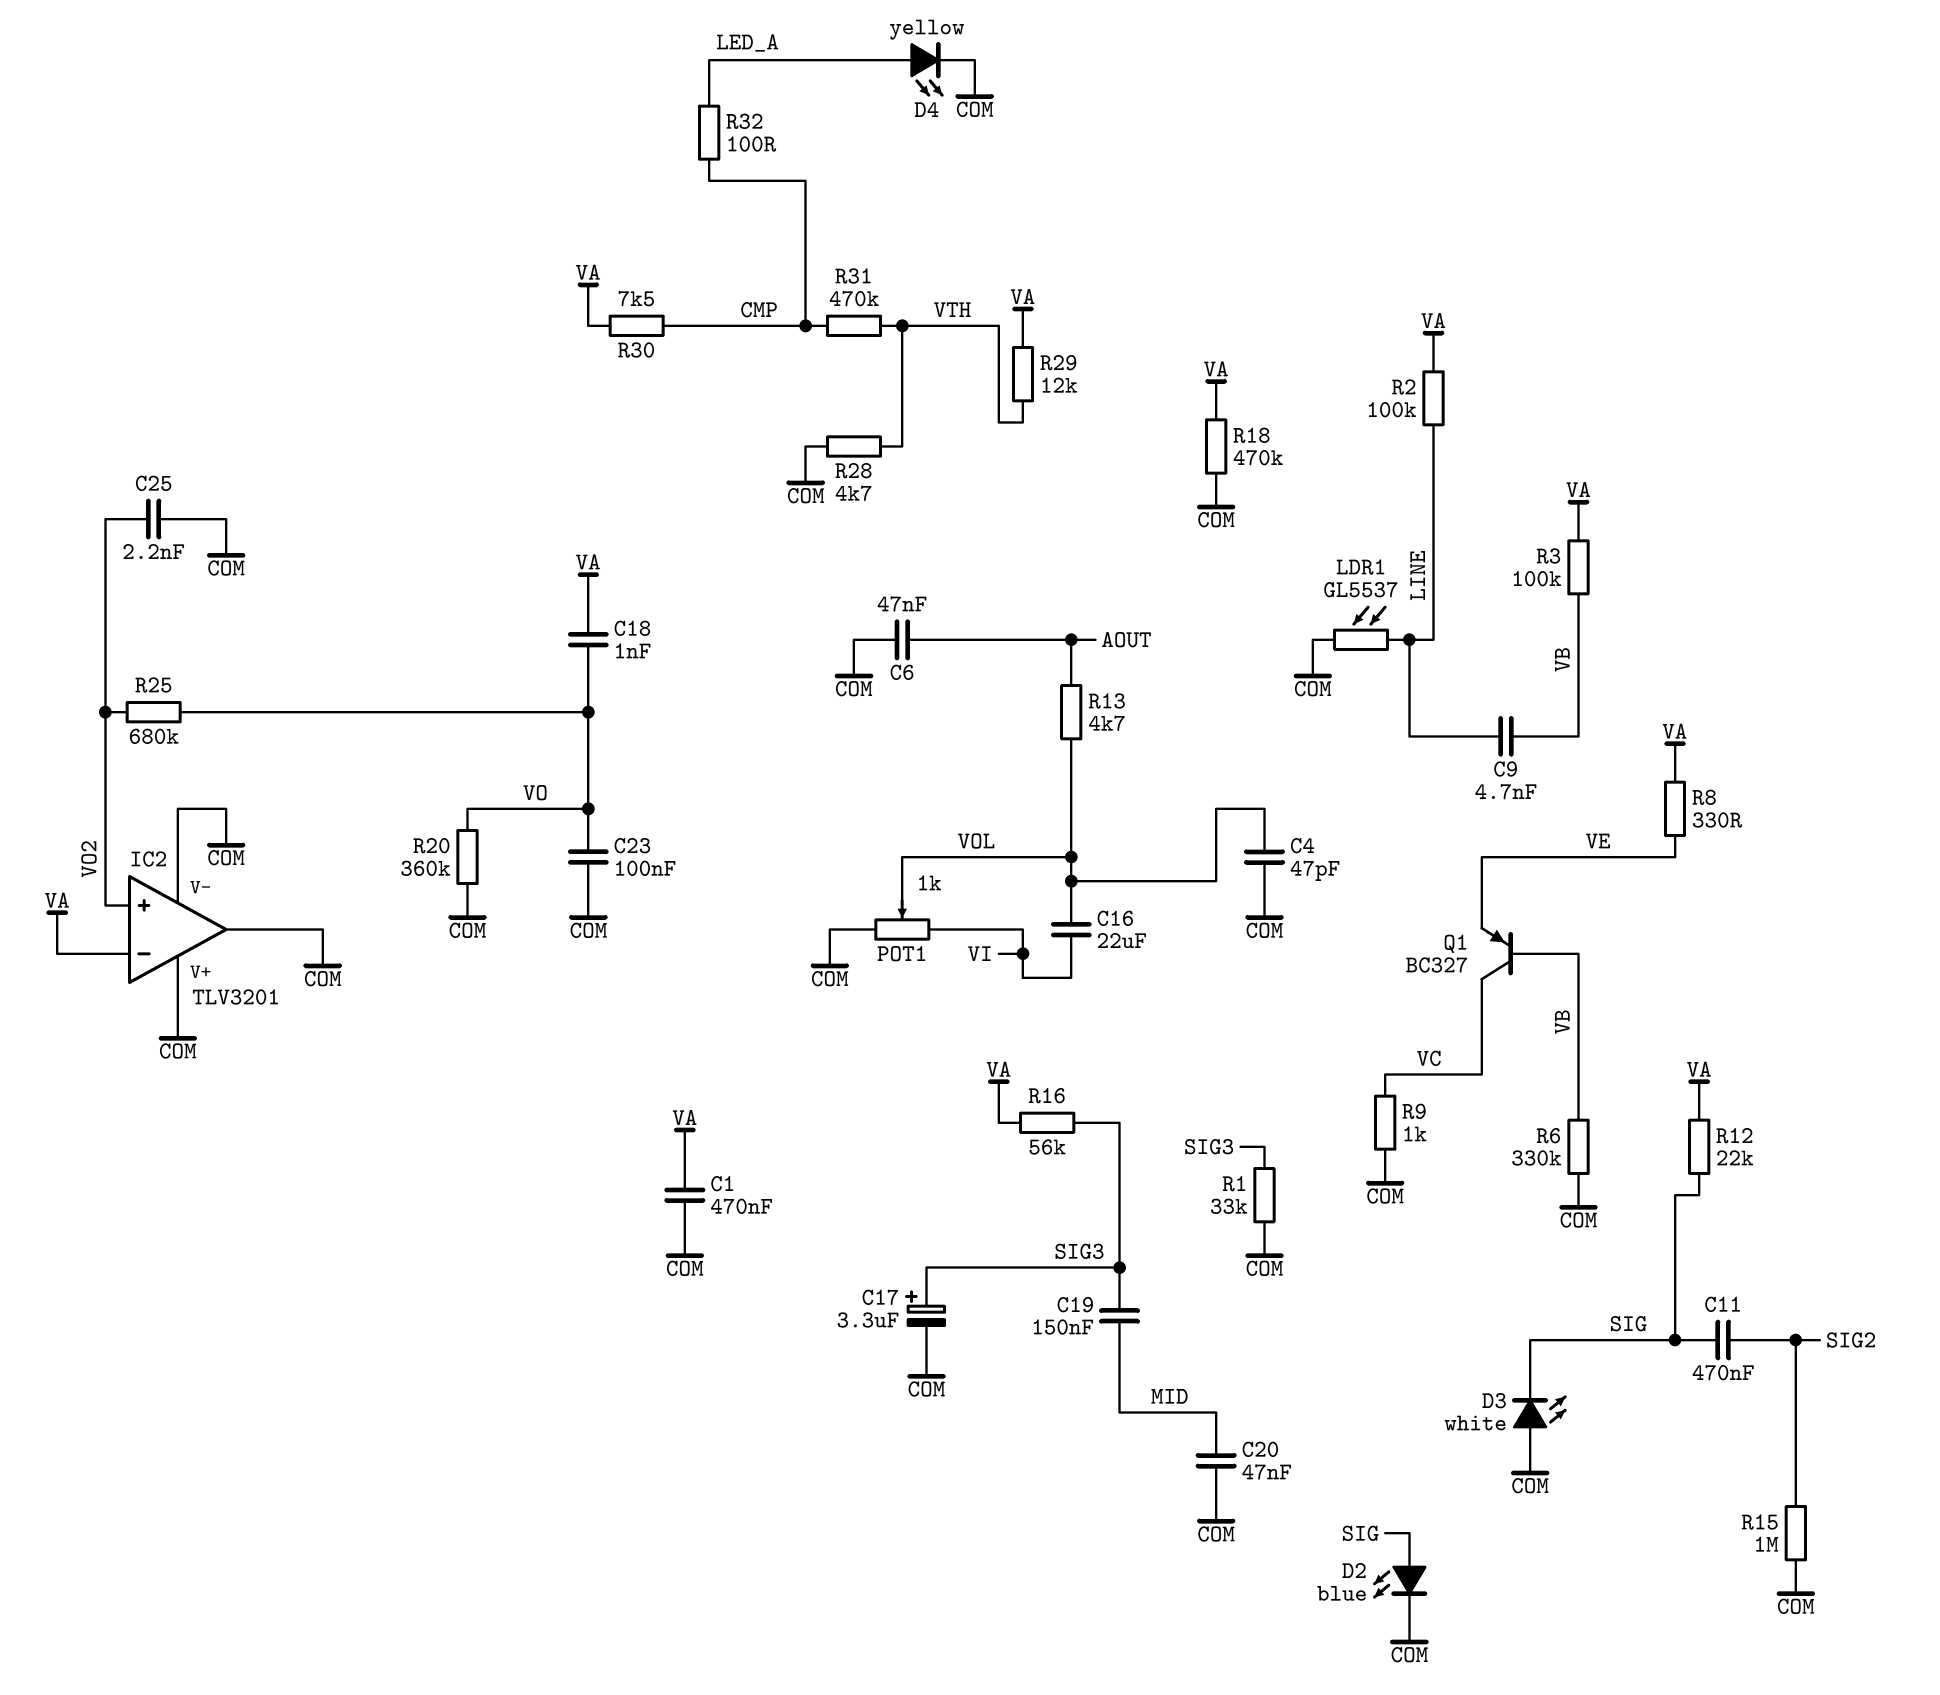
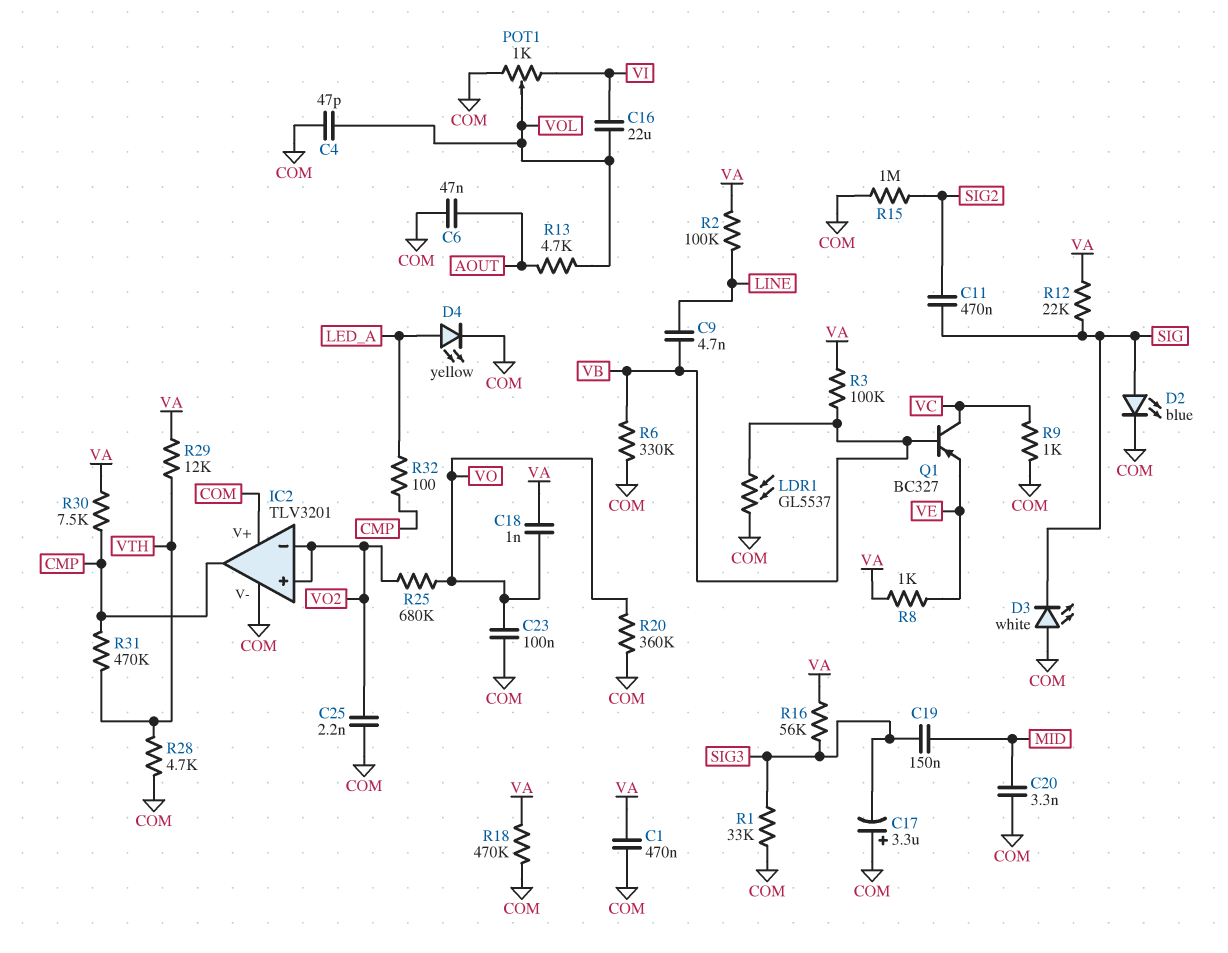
C17: 3.3uF (plus SIG3, minus COM) -> 3.3uF (plus COM, minus SIG3)
C20: 47nF (COM, MID) -> 3.3nF (COM, MID)
IC2 pin in-: VA -> VO2
IC2 pin out: COM -> CMP
LDR1: GL5537 (COM, LINE) -> GL5537 (COM, VB)
R8: 330 (VA, VE) -> 1k (VA, VE)

